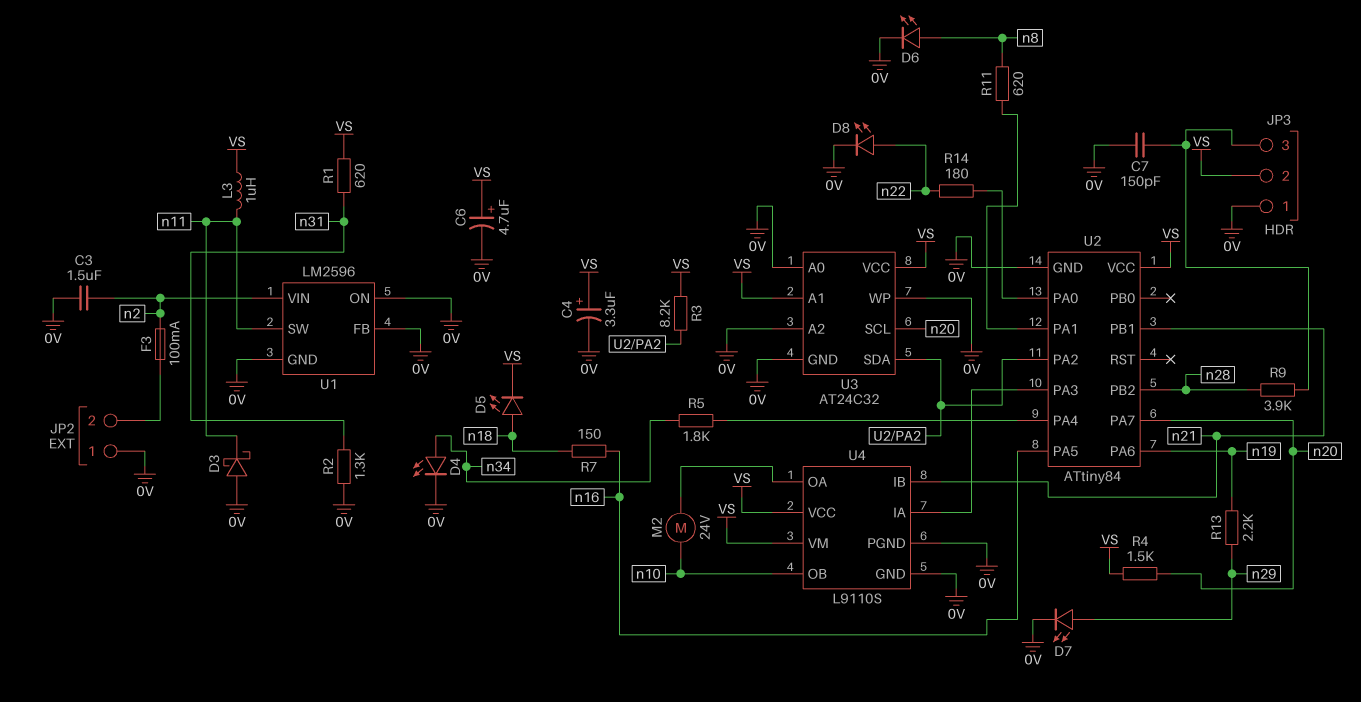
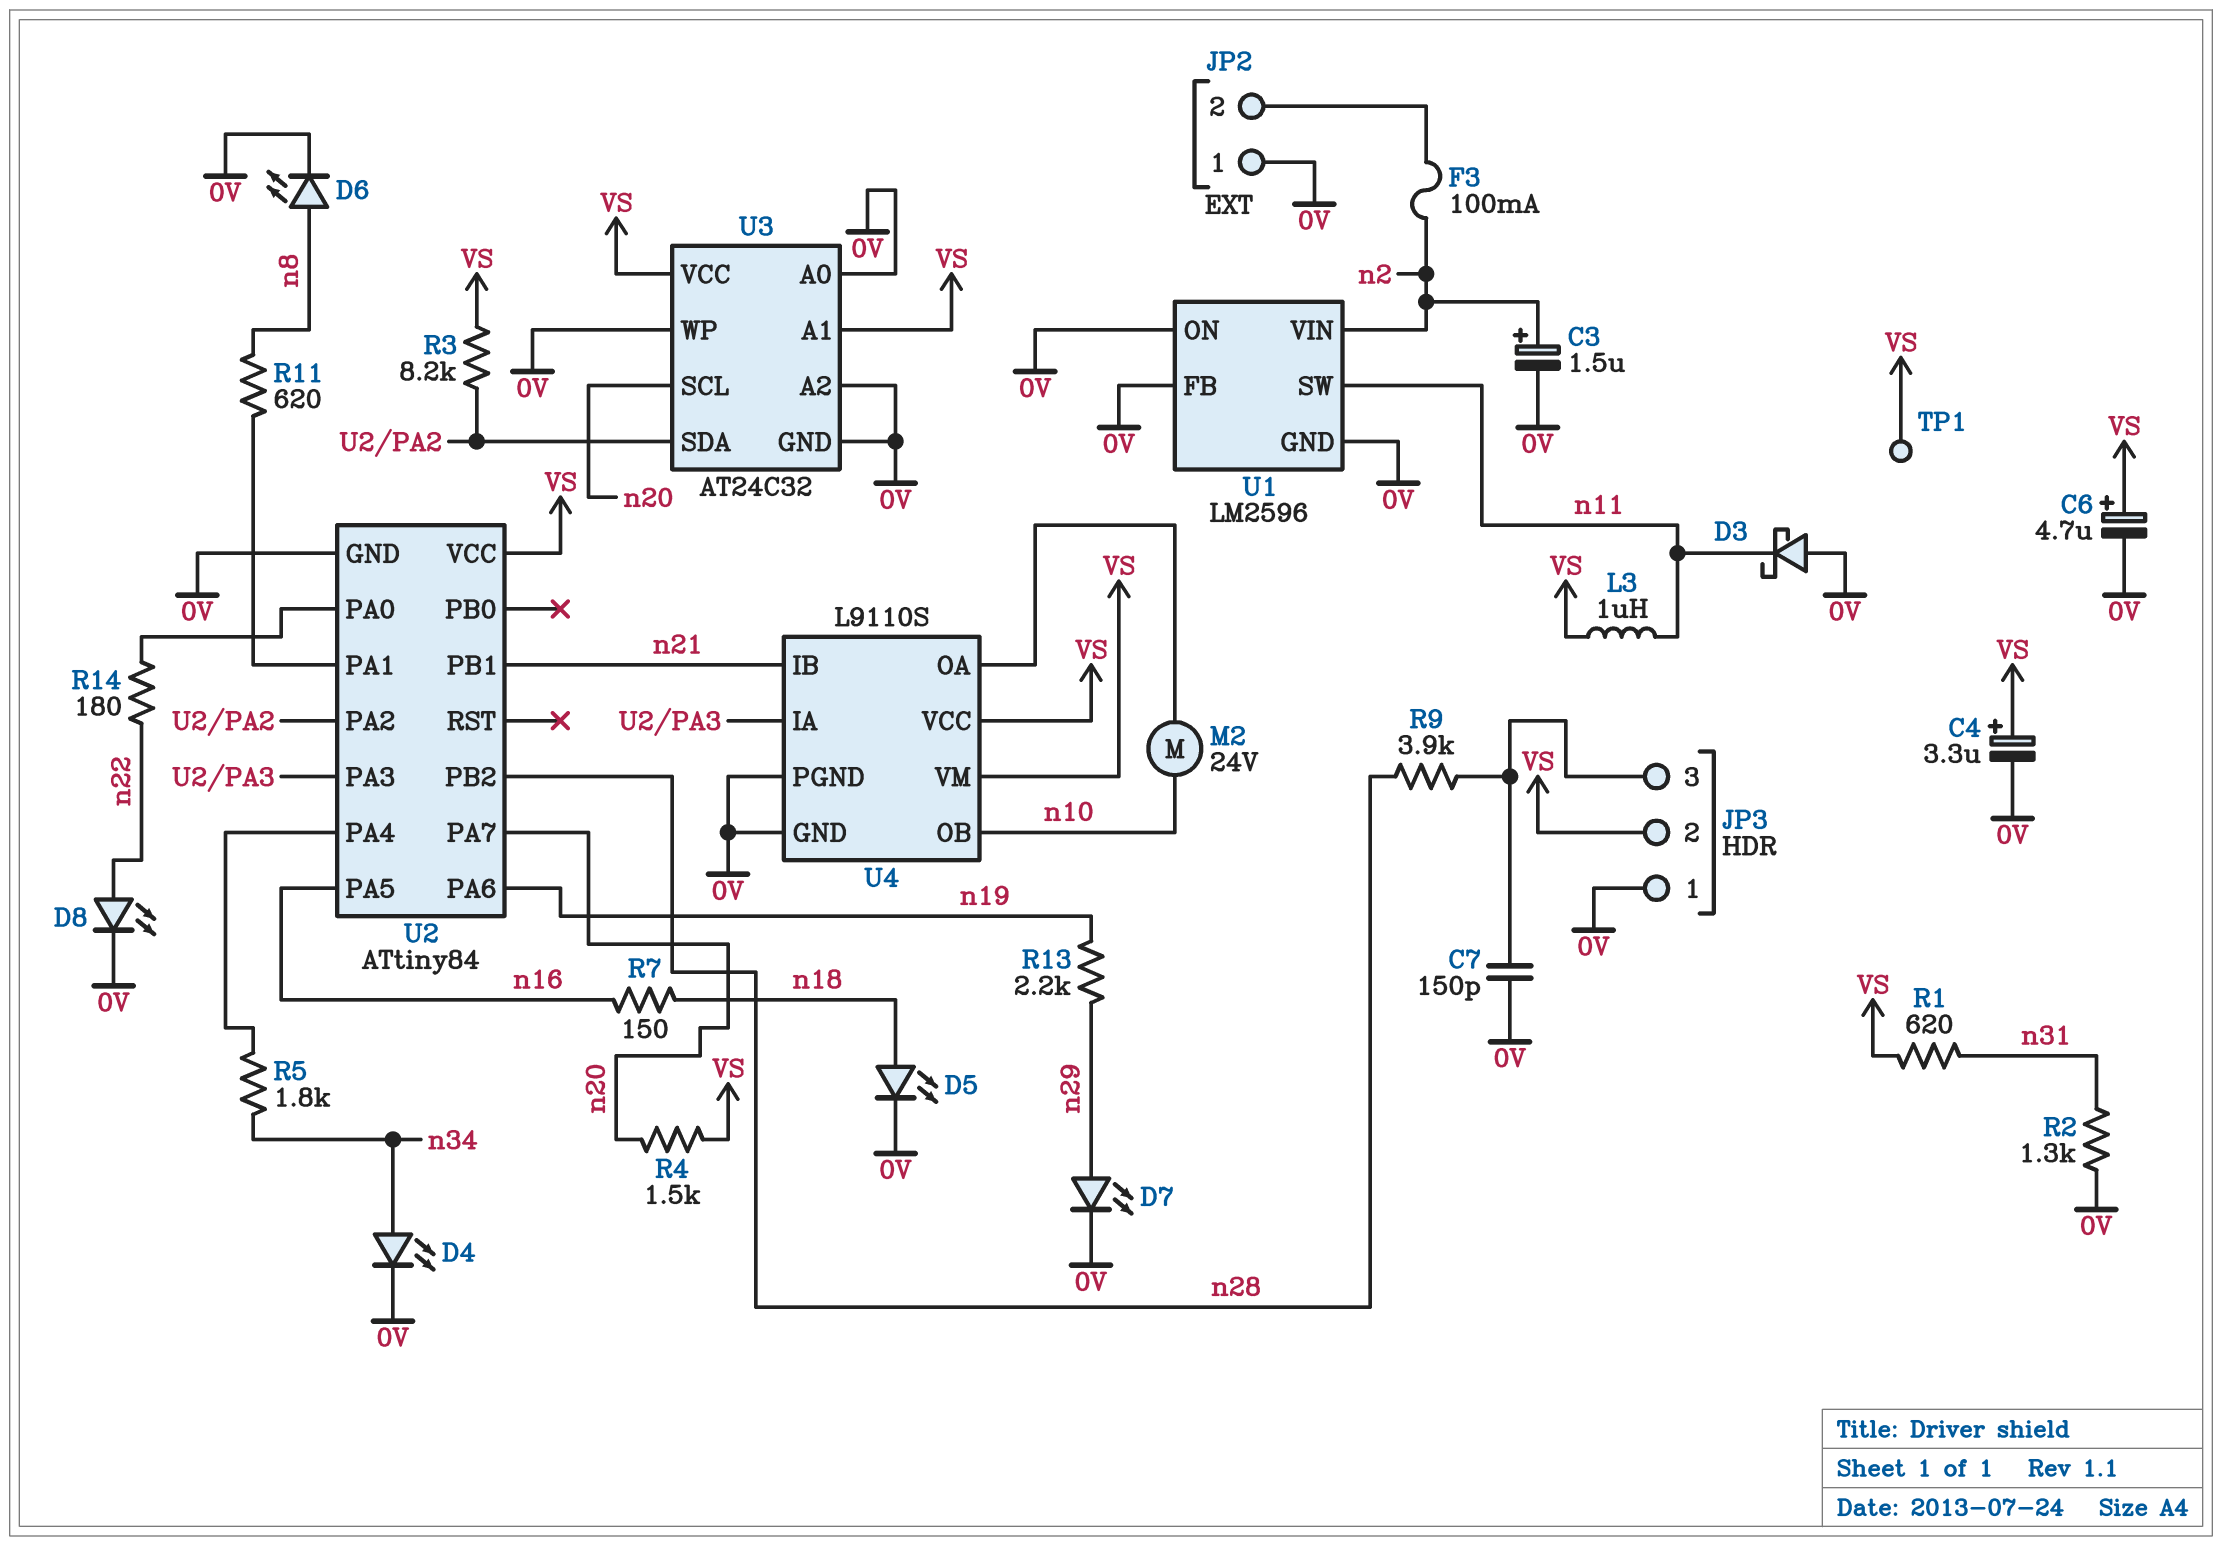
C3: 1.5uF (0V, n2) -> 1.5uF (plus n2, minus 0V)
D5: LED (A n18, K VS) -> LED (A n18, K 0V)
TP1: none -> test point (VS)

